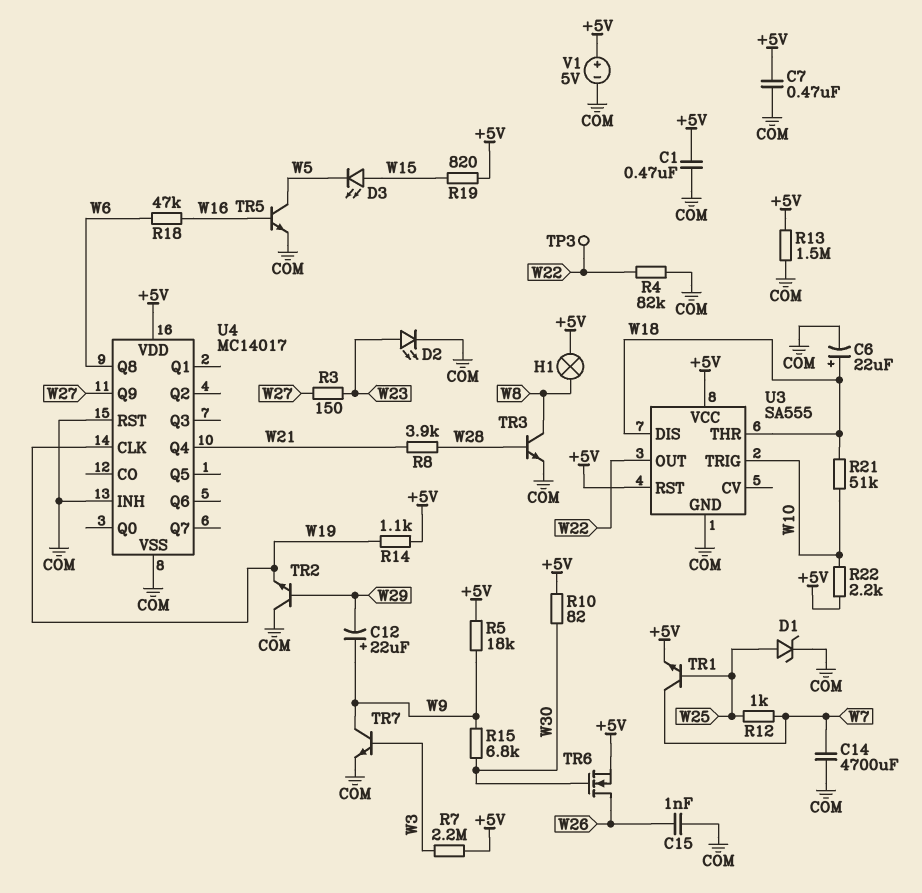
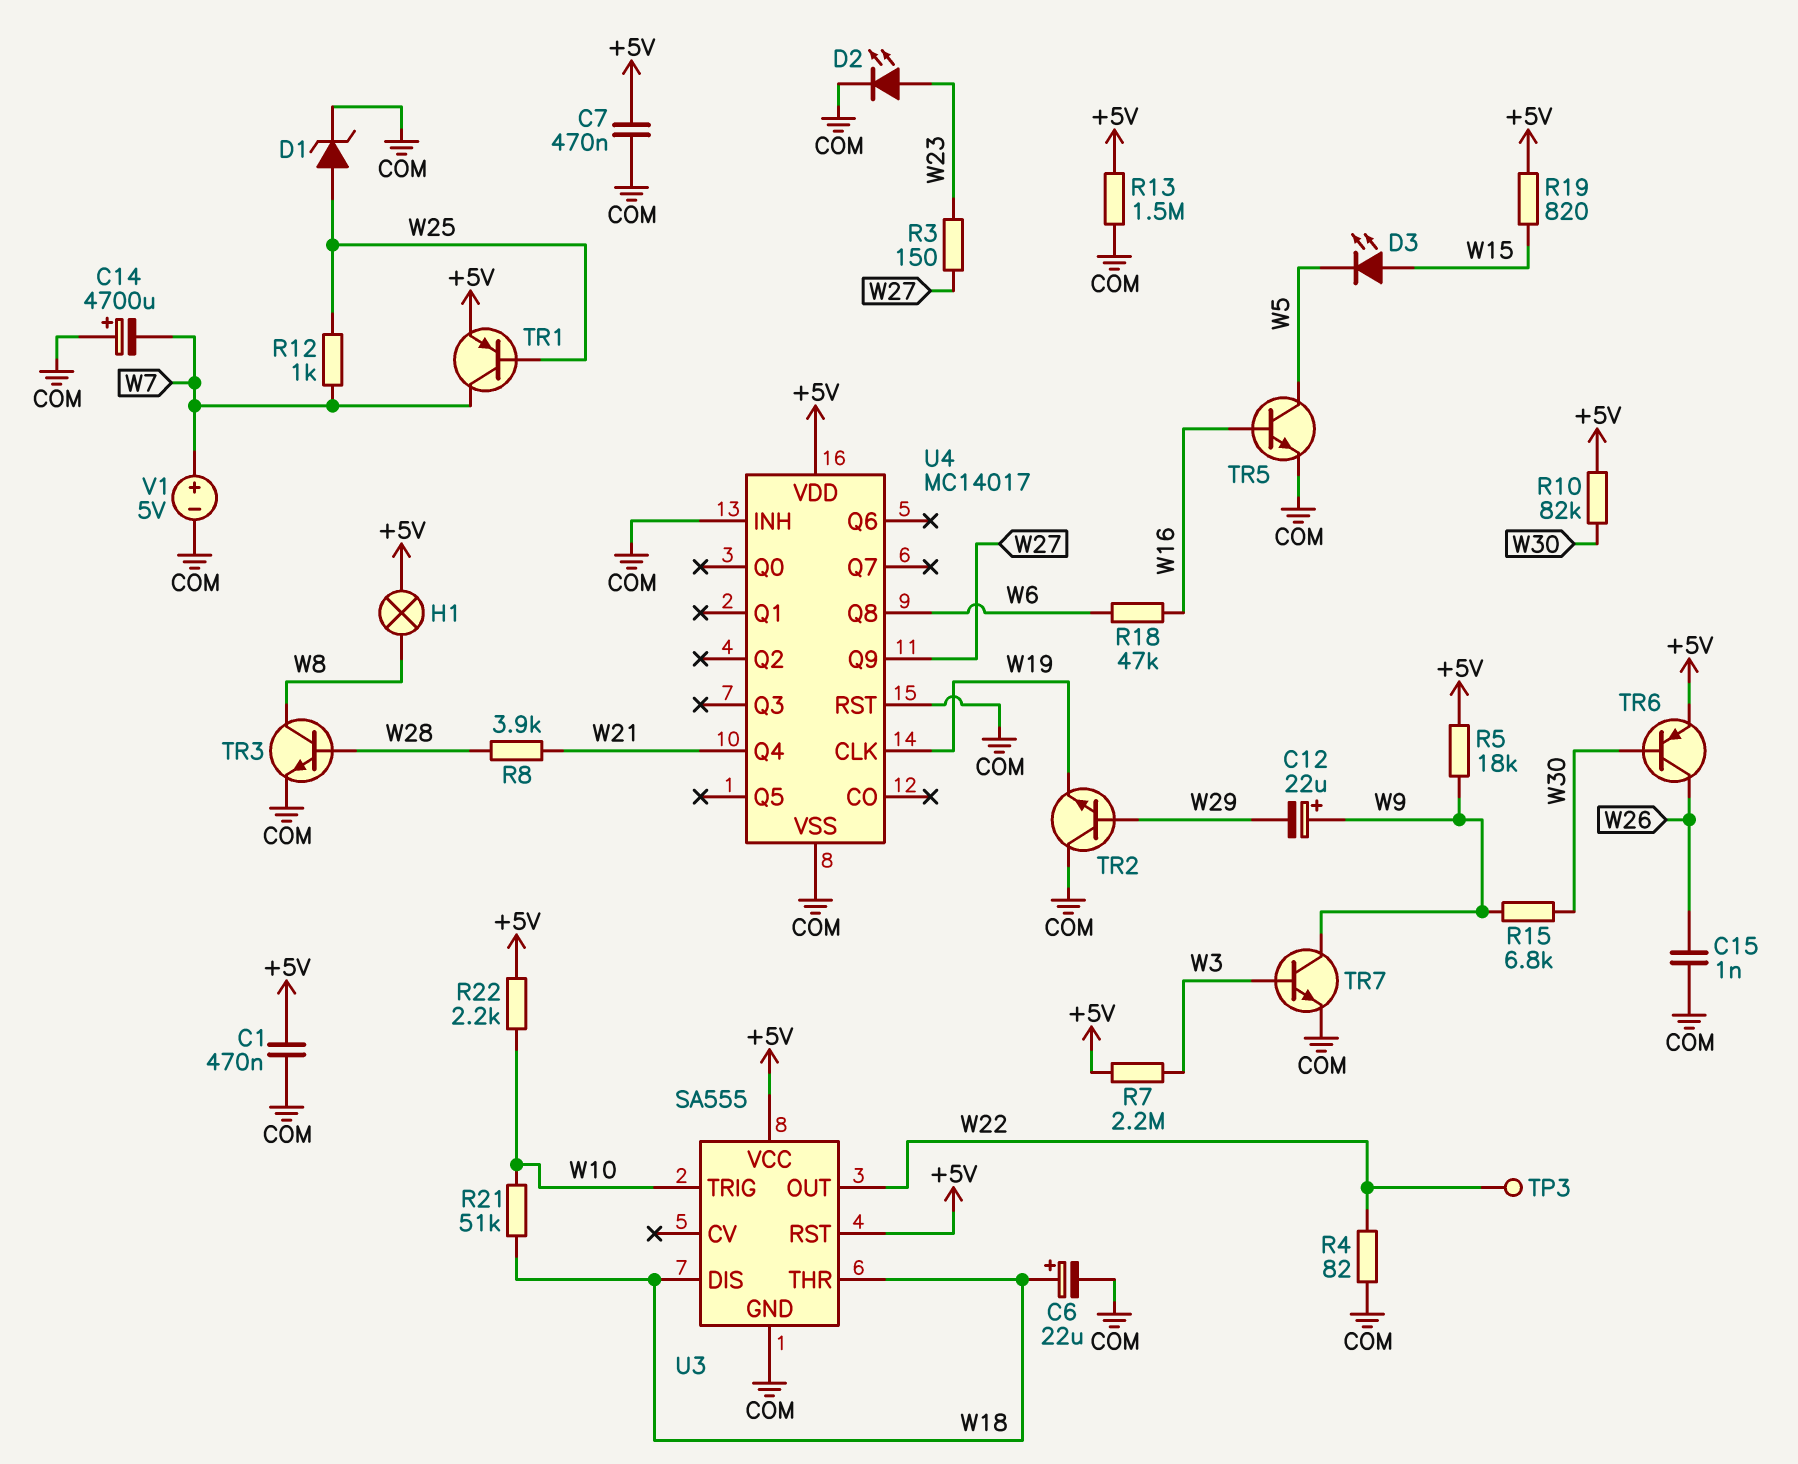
C14: 4700uF (COM, W7) -> 4700uF (plus COM, minus W7)
R4: 82k (COM, W22) -> 82 (COM, W22)
R10: 82 (+5V, W30) -> 82k (+5V, W30)
R14: 1.1k (+5V, W19) -> none
TR1: NPN (B W25, C W7, E +5V) -> PNP (B W25, C W7, E +5V)
TR6: NMOS (G W30, D W26, S +5V) -> PNP (B W30, C W26, E +5V)
V1: 5V (plus +5V, minus COM) -> 5V (plus W7, minus COM)

